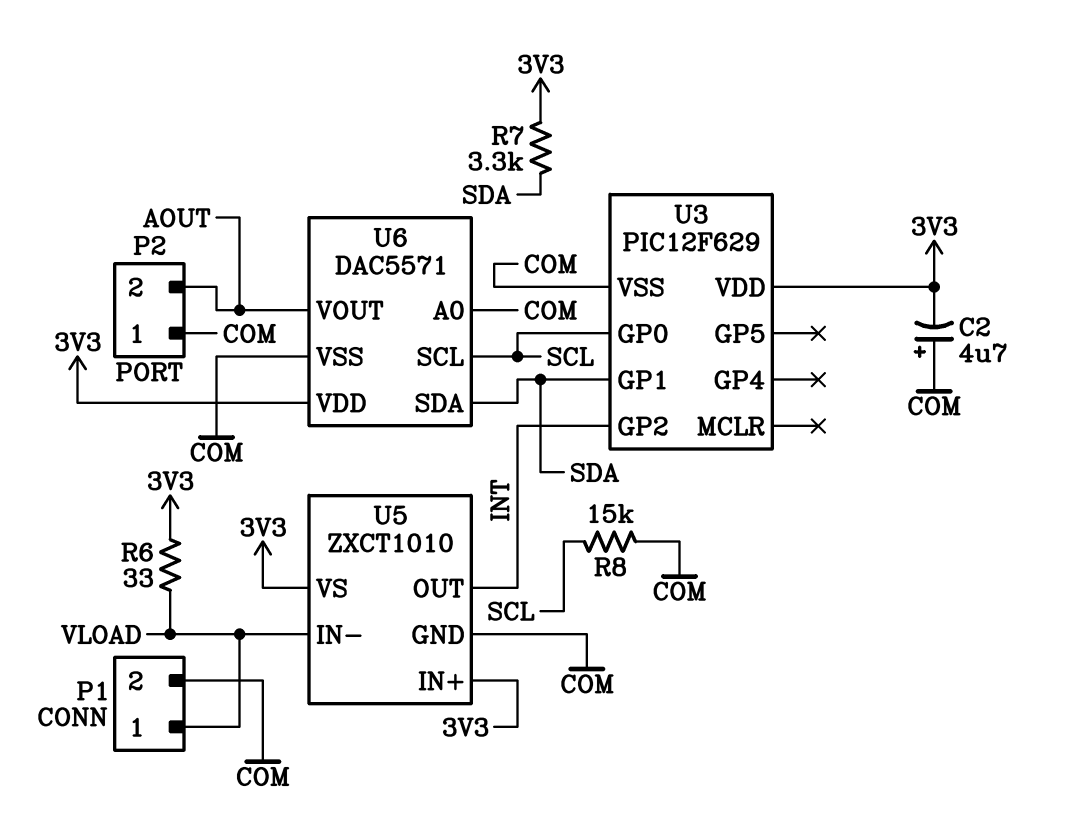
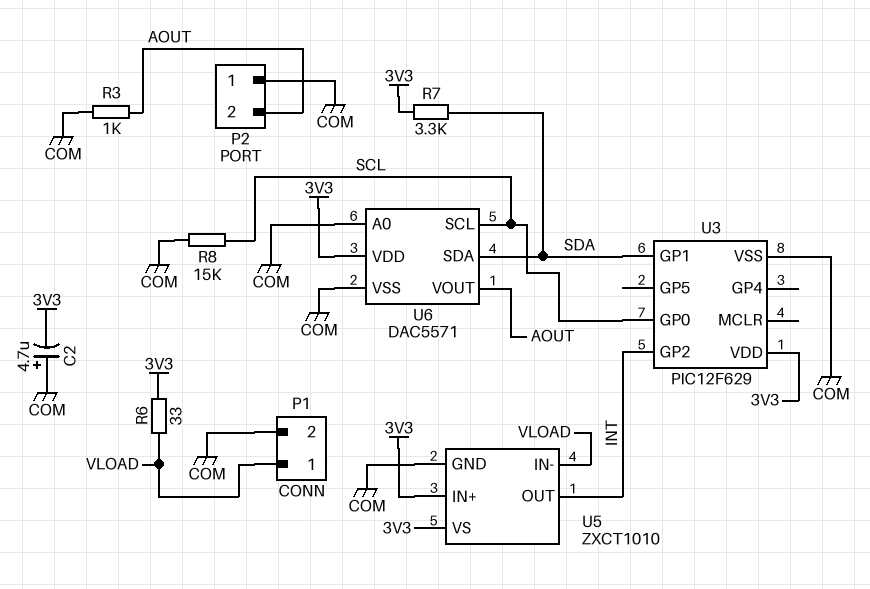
R3: none -> 1k (AOUT, COM)

